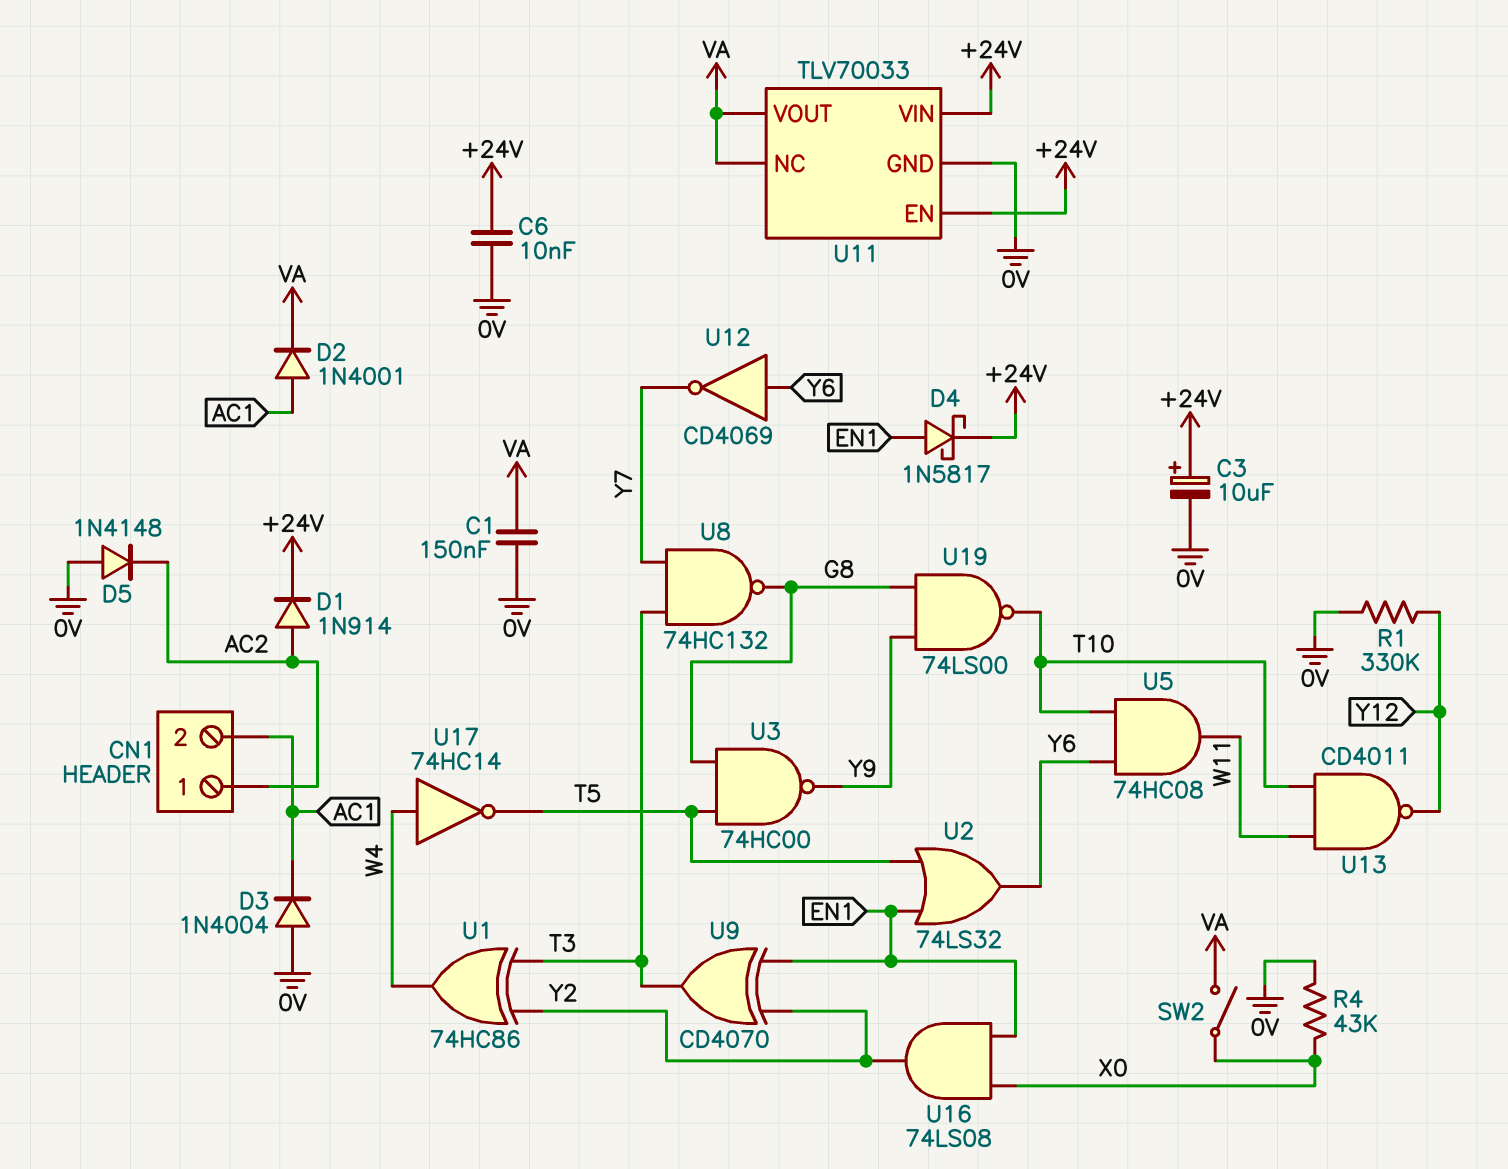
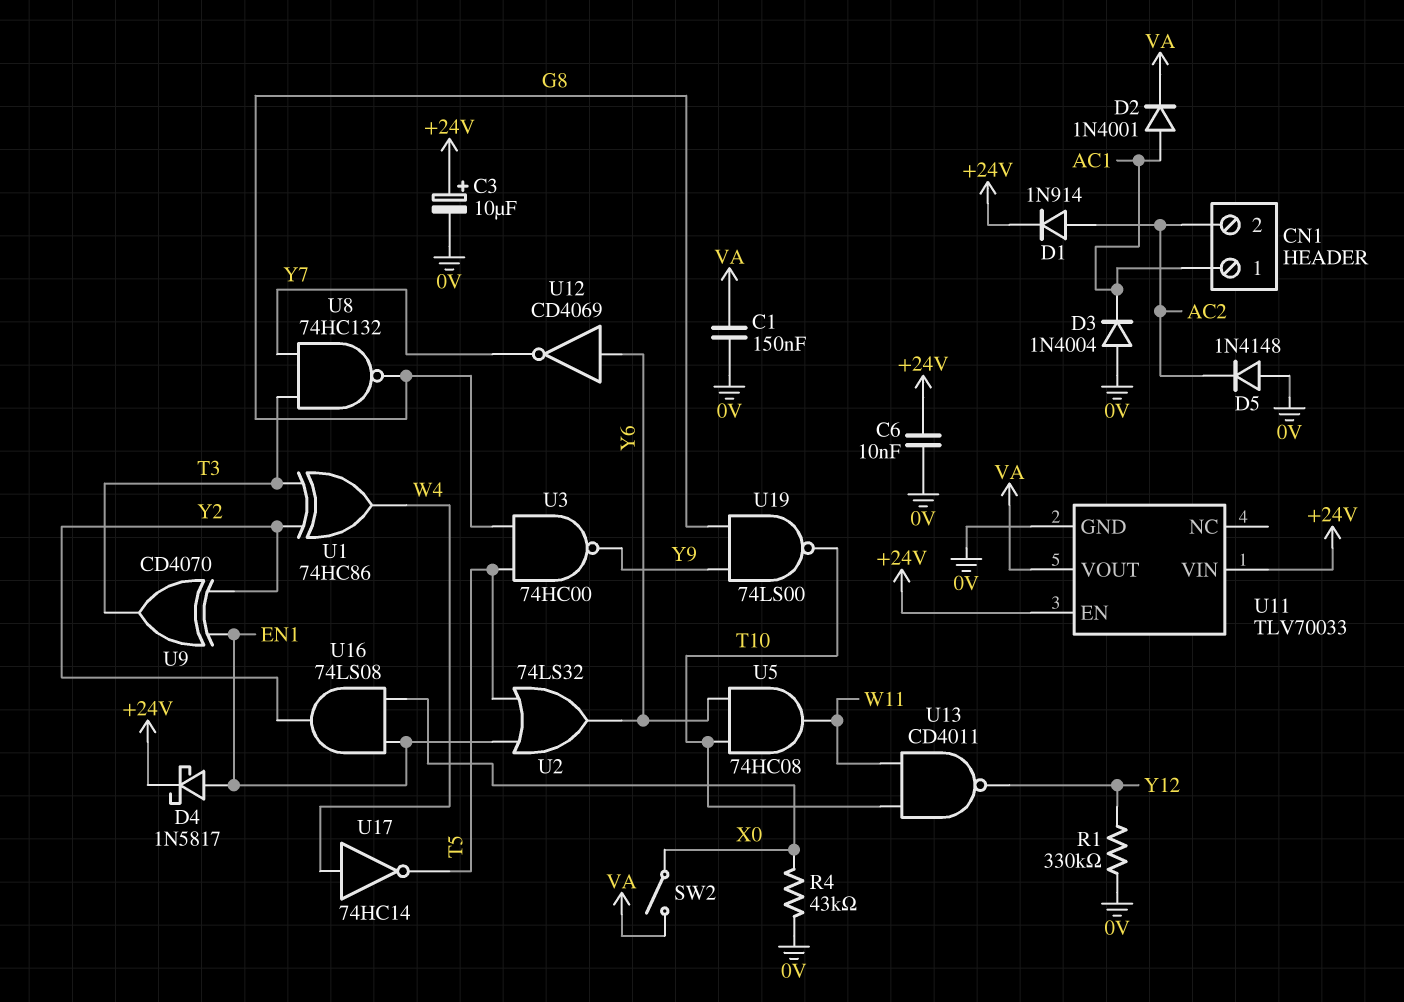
CN1 pin 1: AC2 -> AC1
CN1 pin 2: AC1 -> AC2
U11 pin NC: VA -> none

